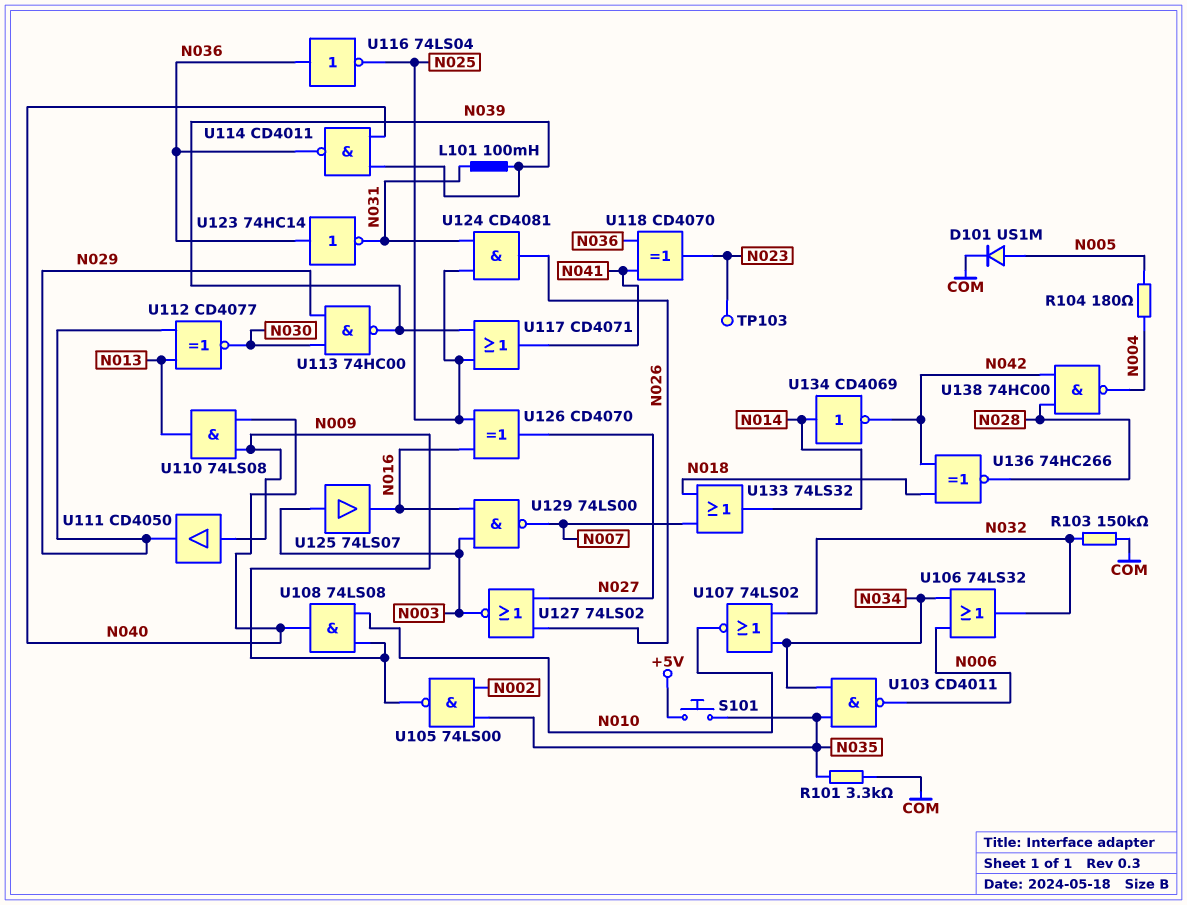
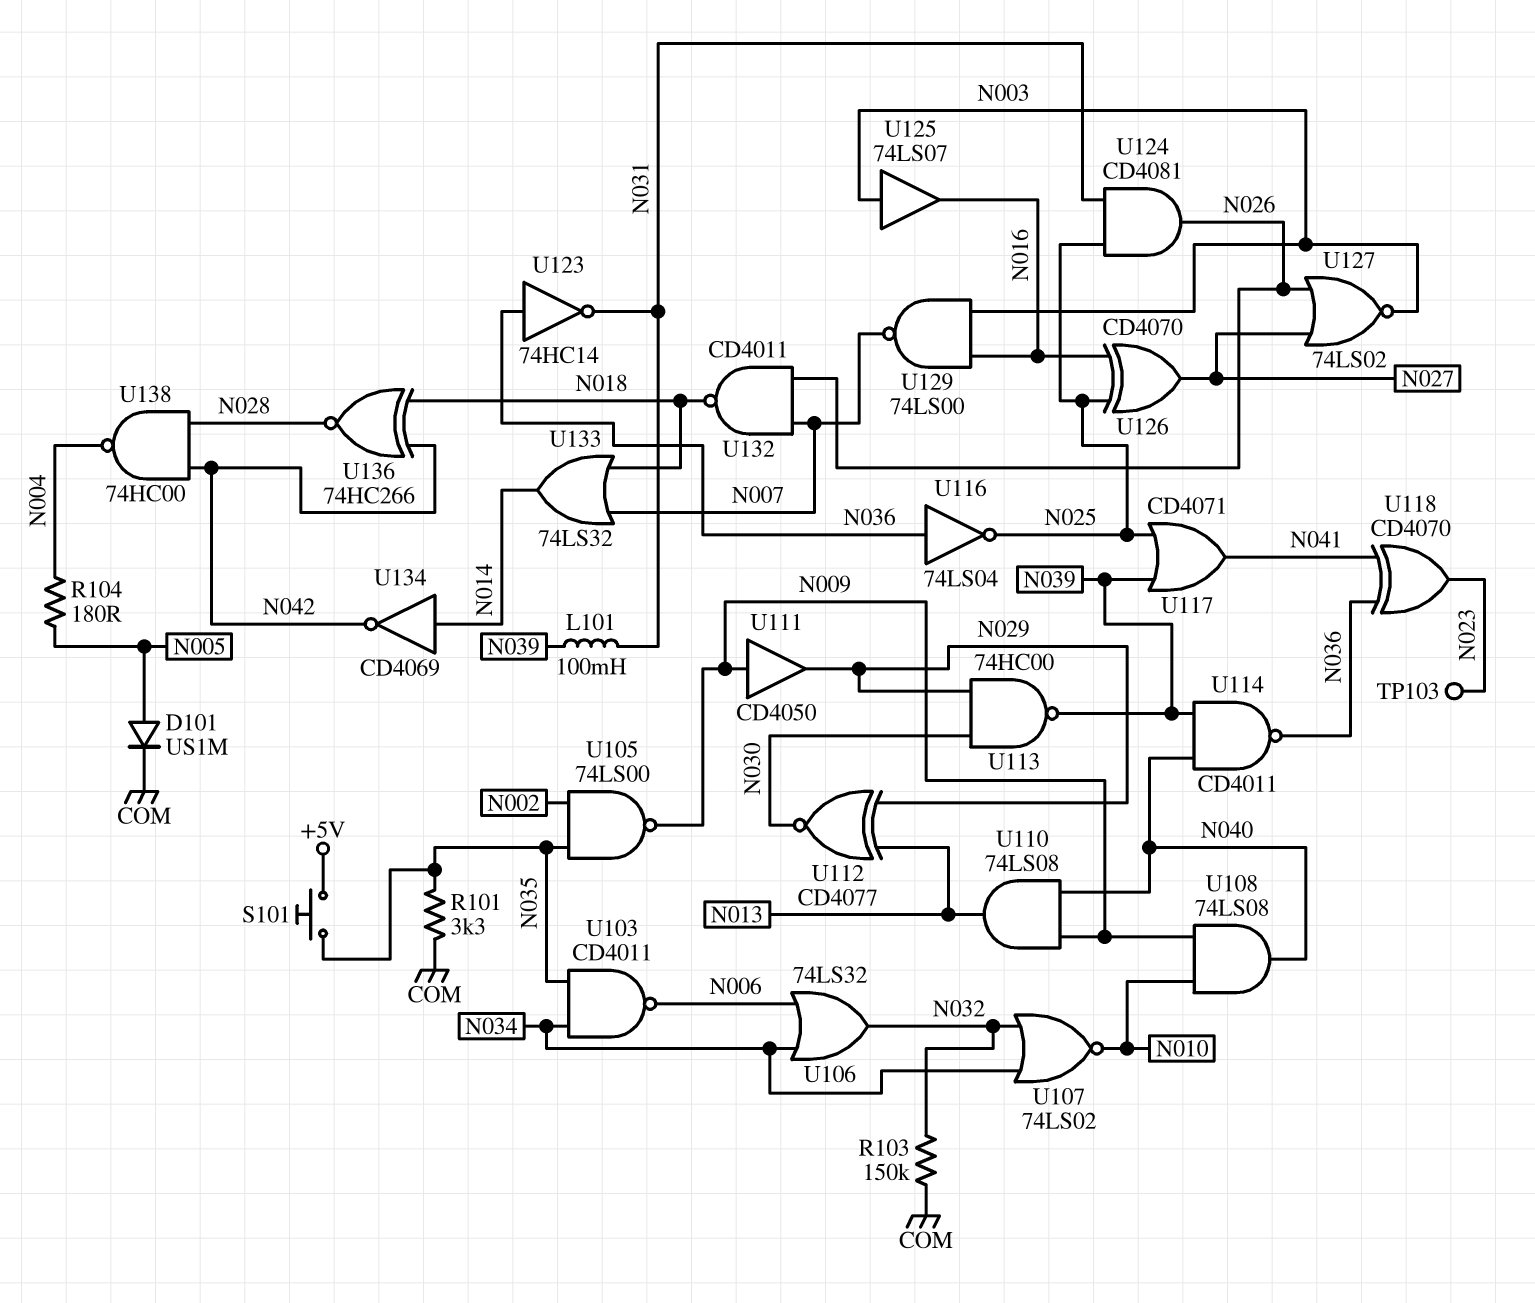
U132: none -> NAND CD4011 (in N007, in N026, out N018)

